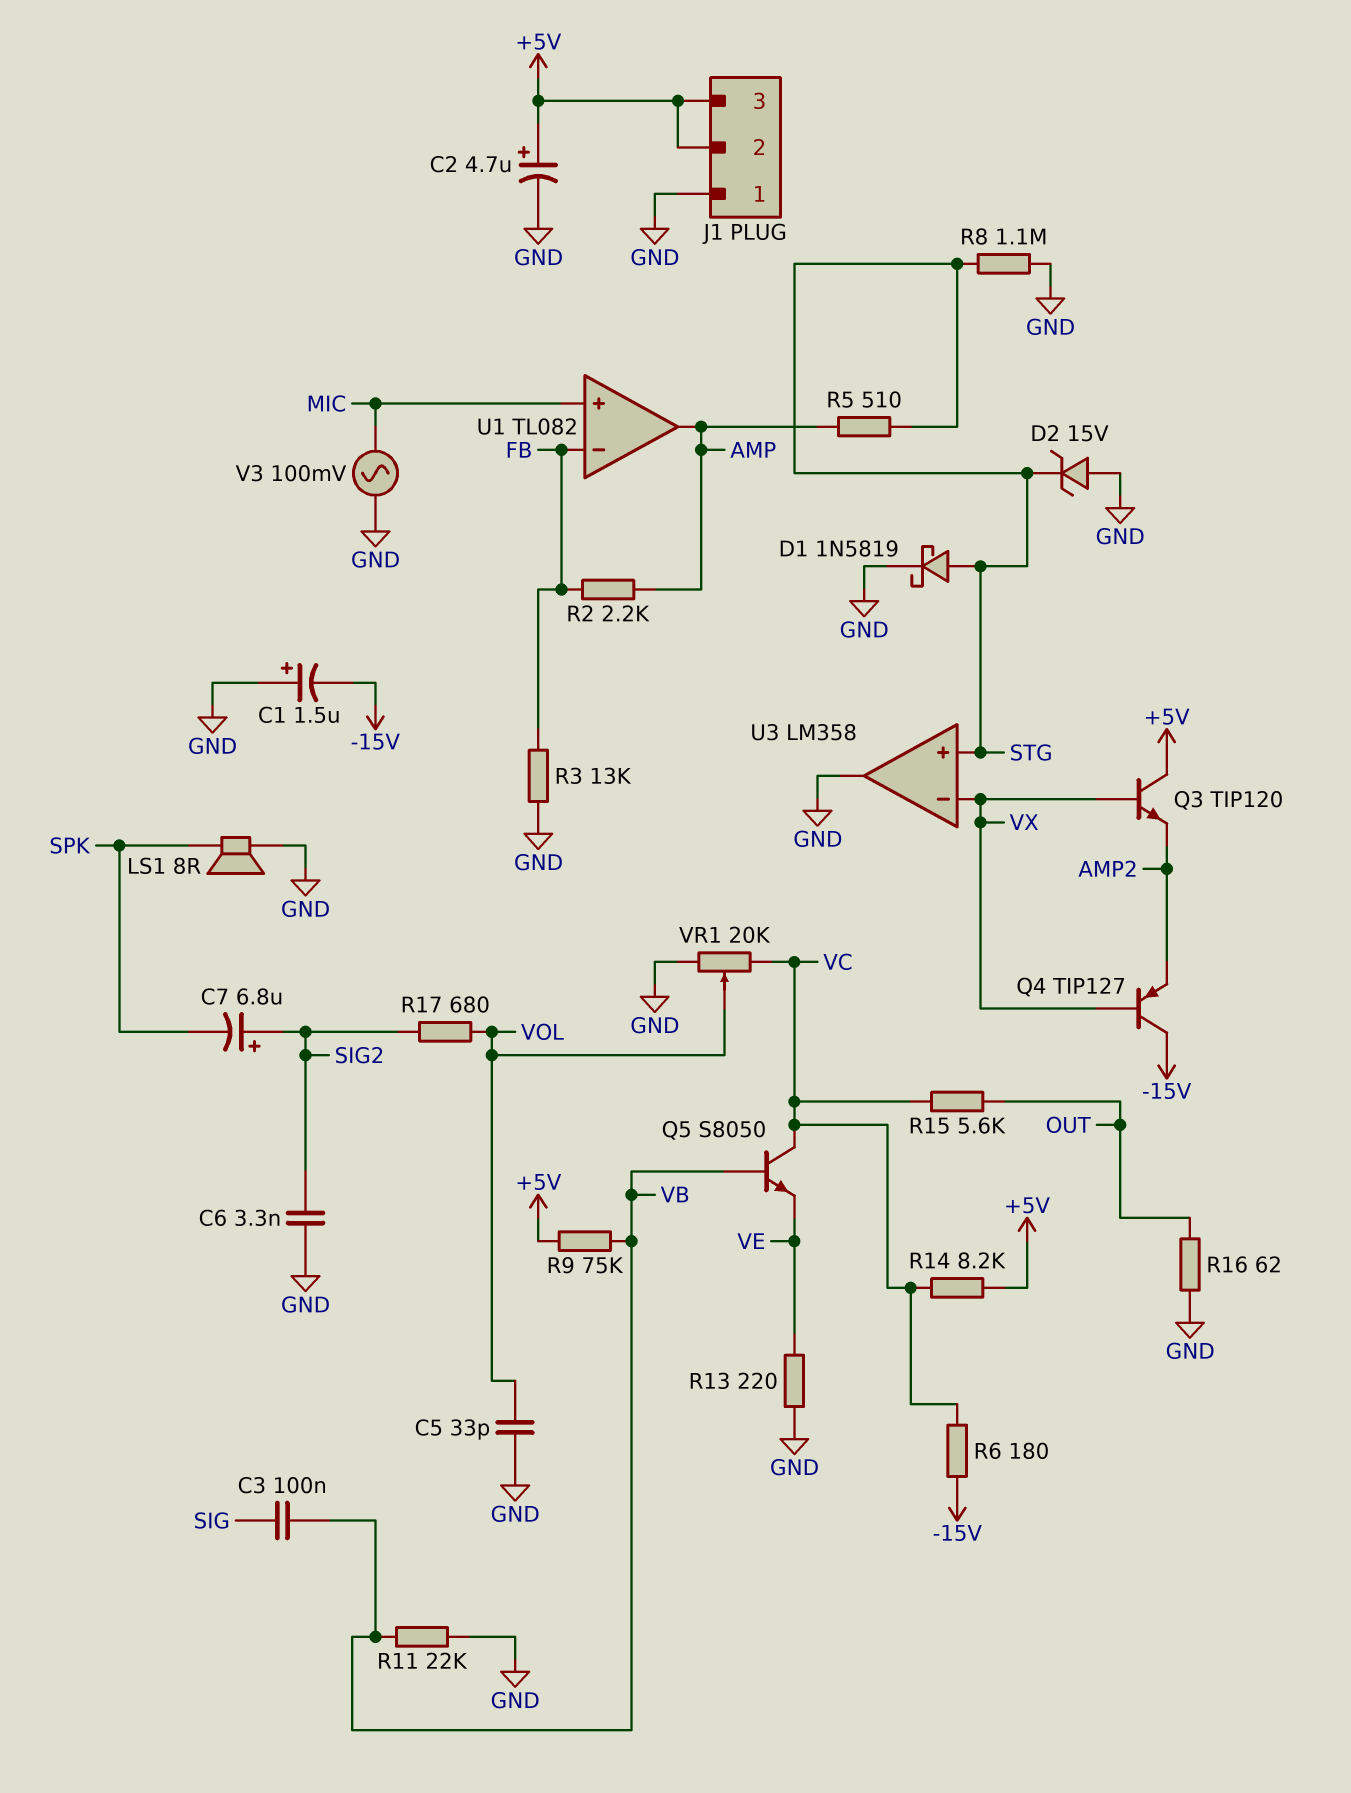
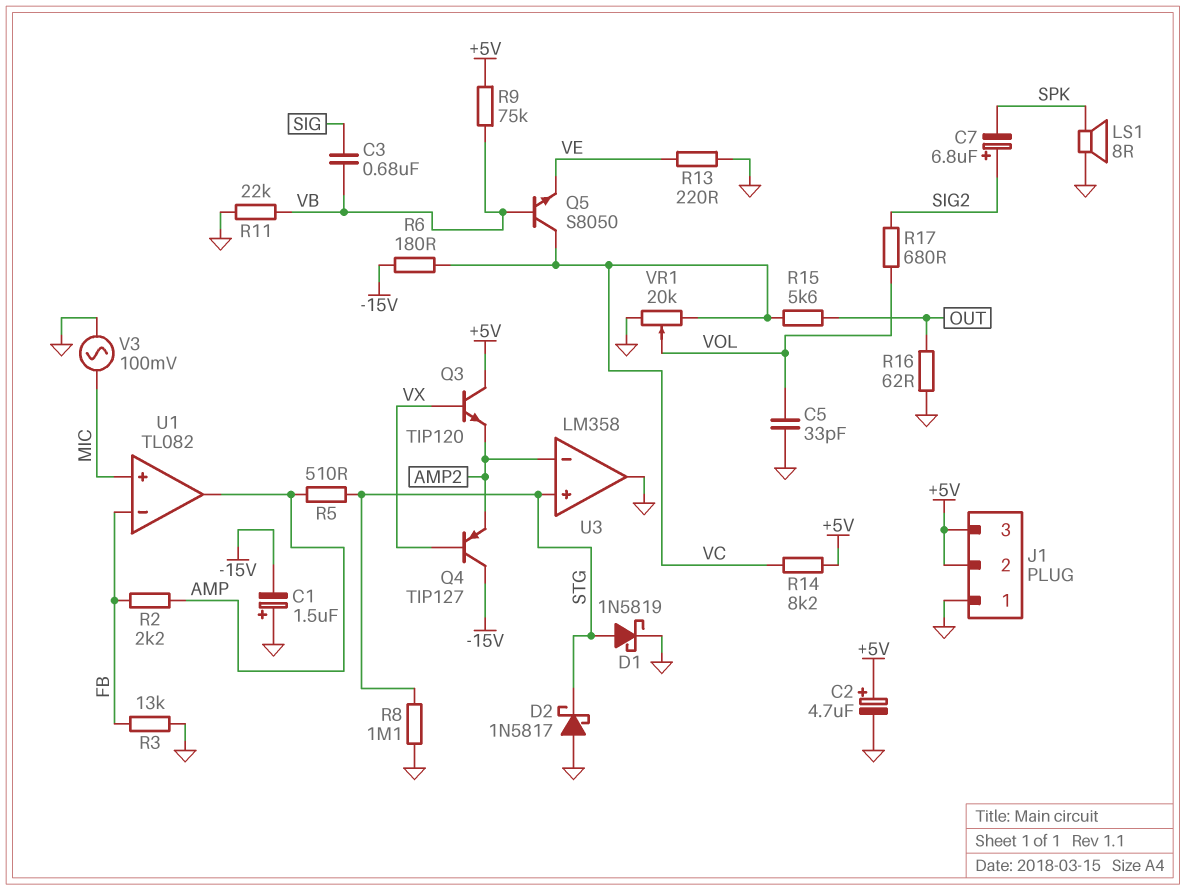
C3: 100nF (SIG, VB) -> 680nF (SIG, VB)
C6: 3.3nF (GND, SIG2) -> none
D2: zener 15V (A GND, K STG) -> schottky 1N5817 (A GND, K STG)
U3 pin in-: VX -> AMP2

